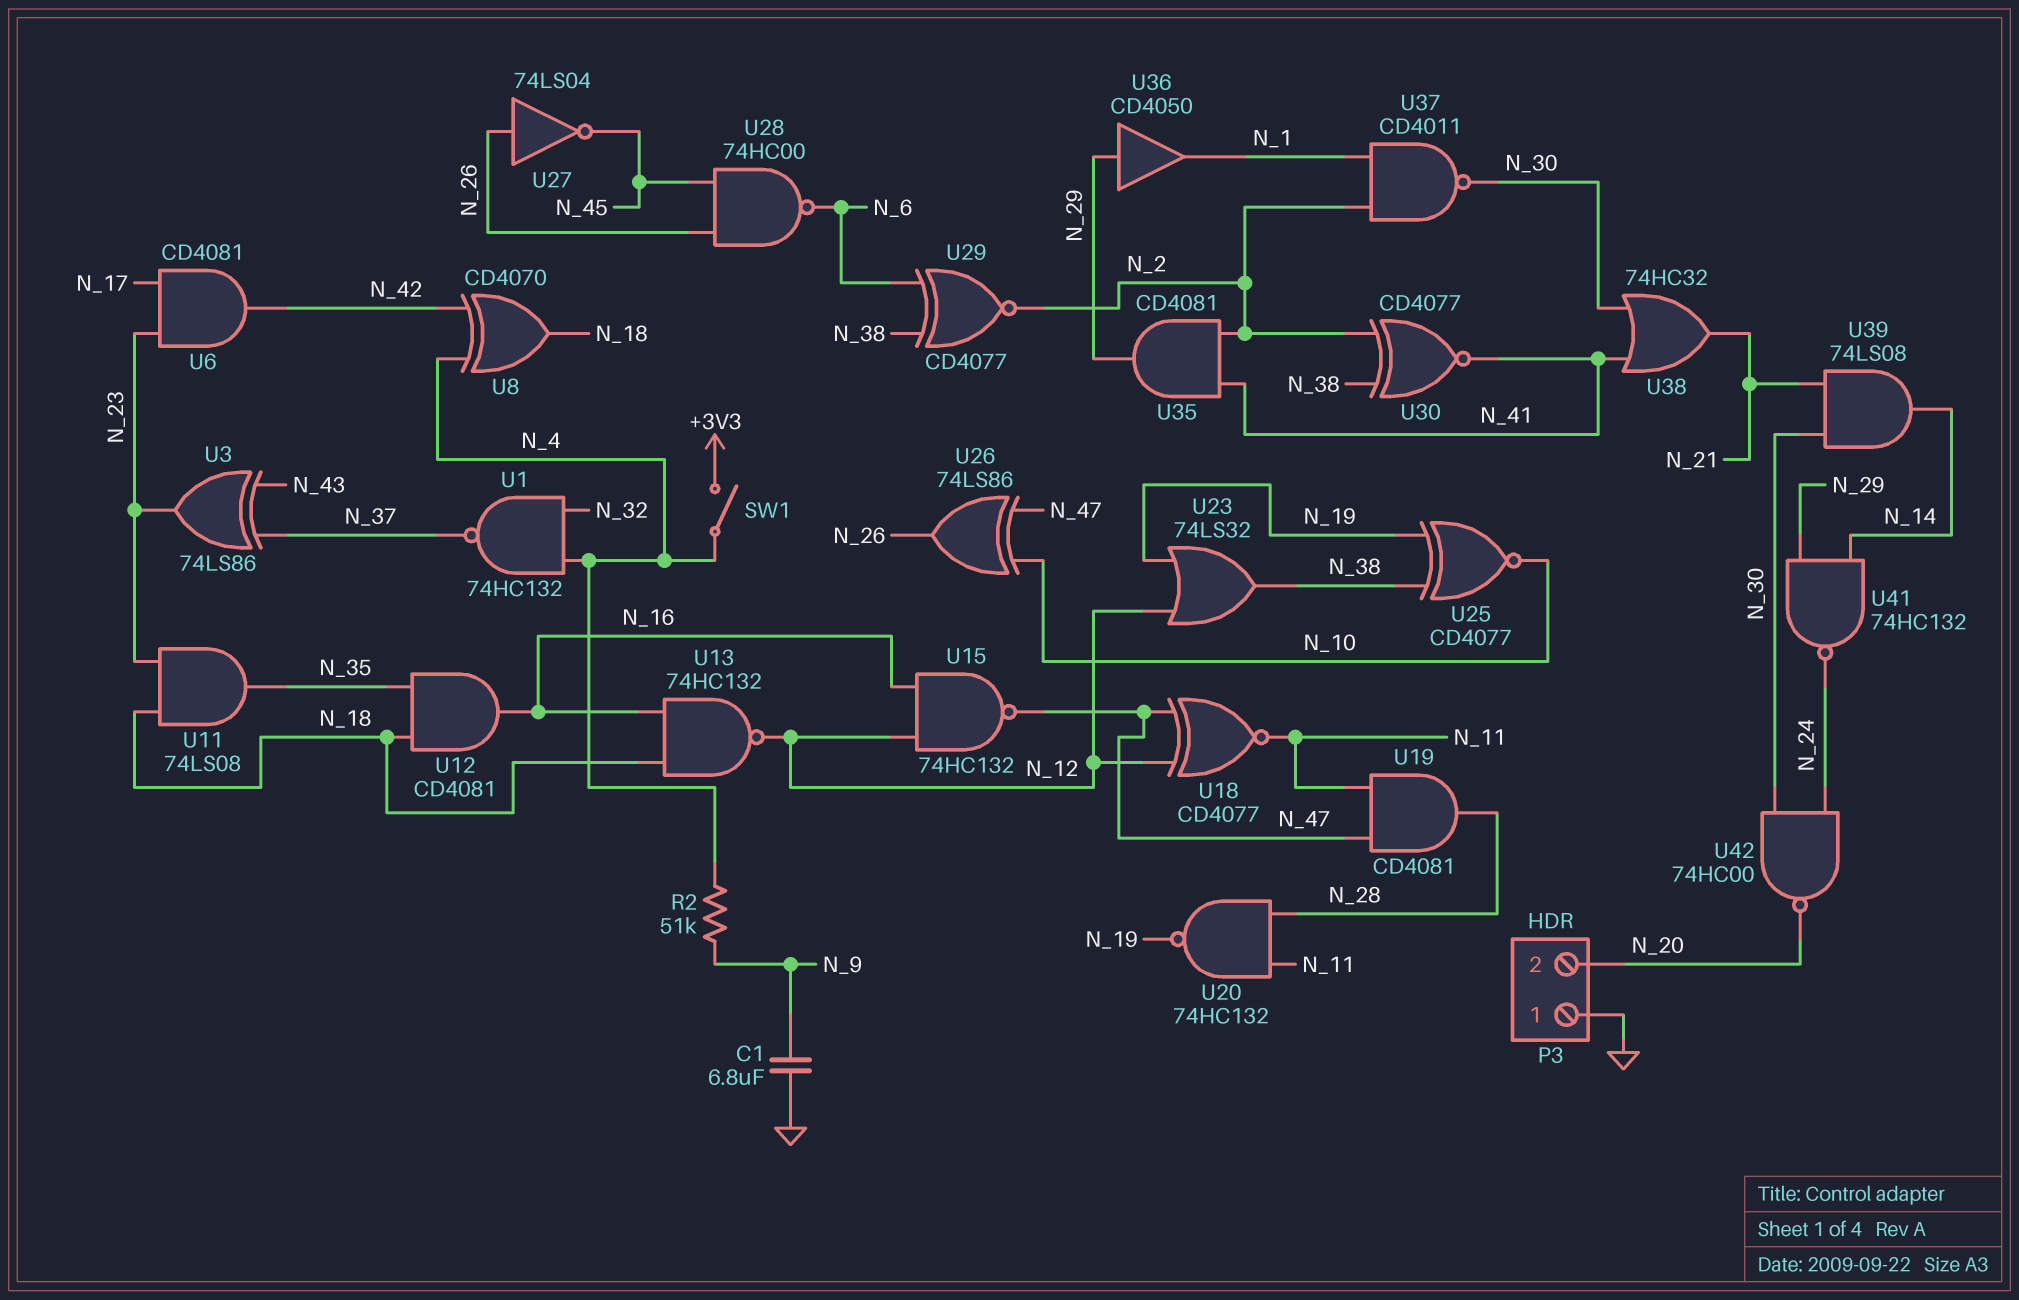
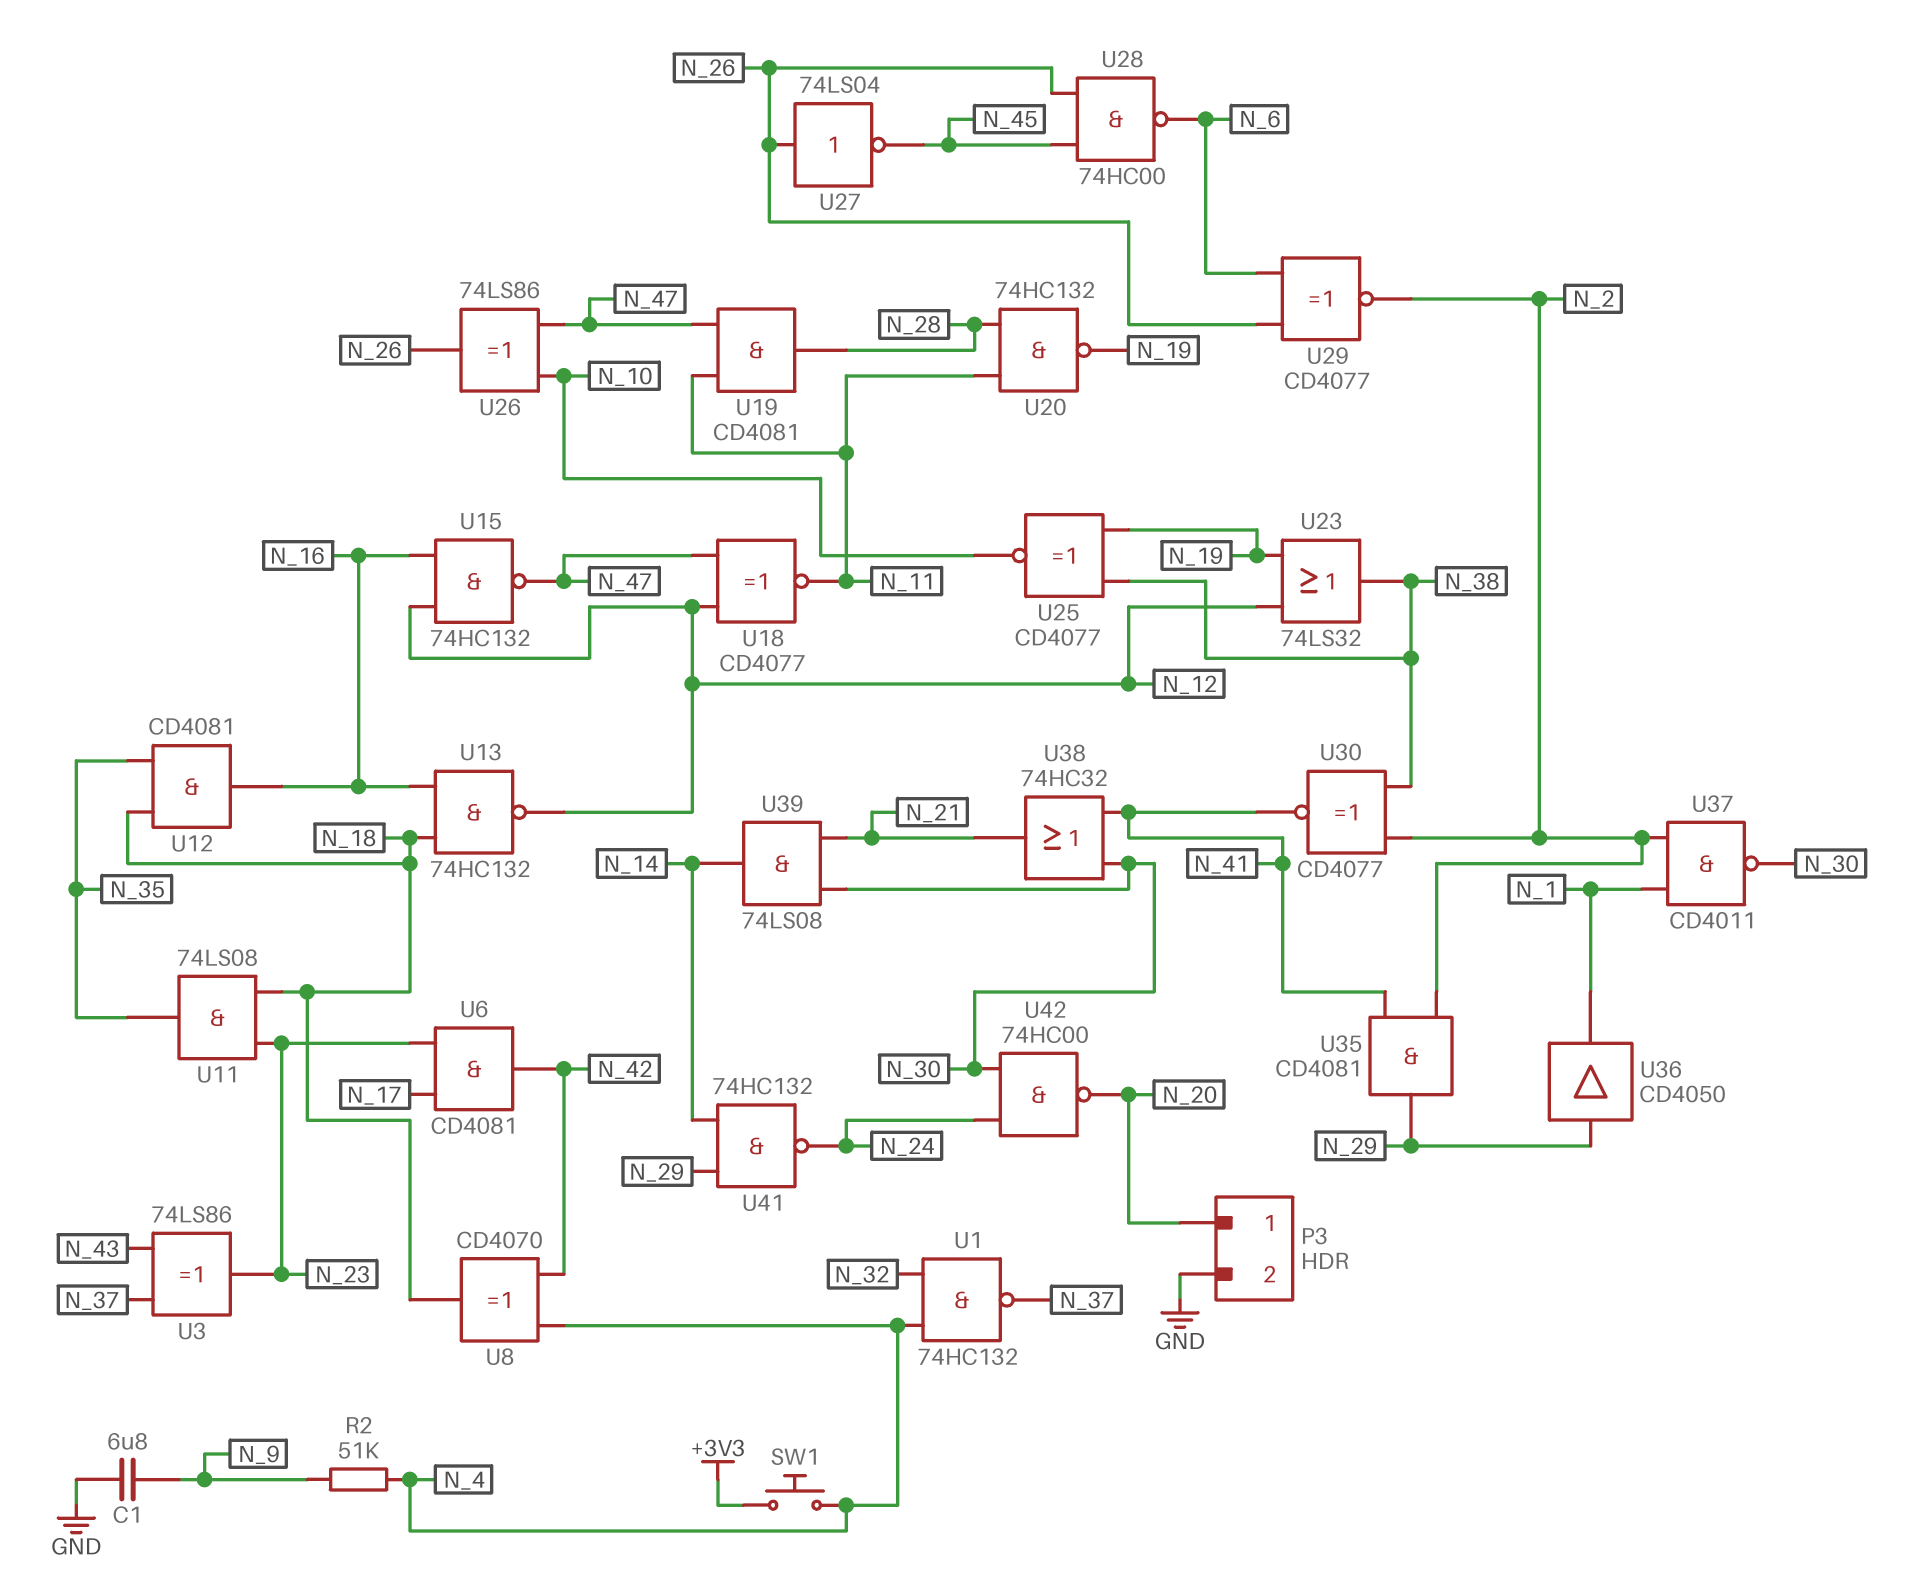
P3 pin 1: GND -> N_20
P3 pin 2: N_20 -> GND
SW1: switch (+3V3, N_4) -> button (+3V3, N_4)
U29: XNOR CD4077 (in N_6, in N_38, out N_2) -> XNOR CD4077 (in N_6, in N_26, out N_2)

